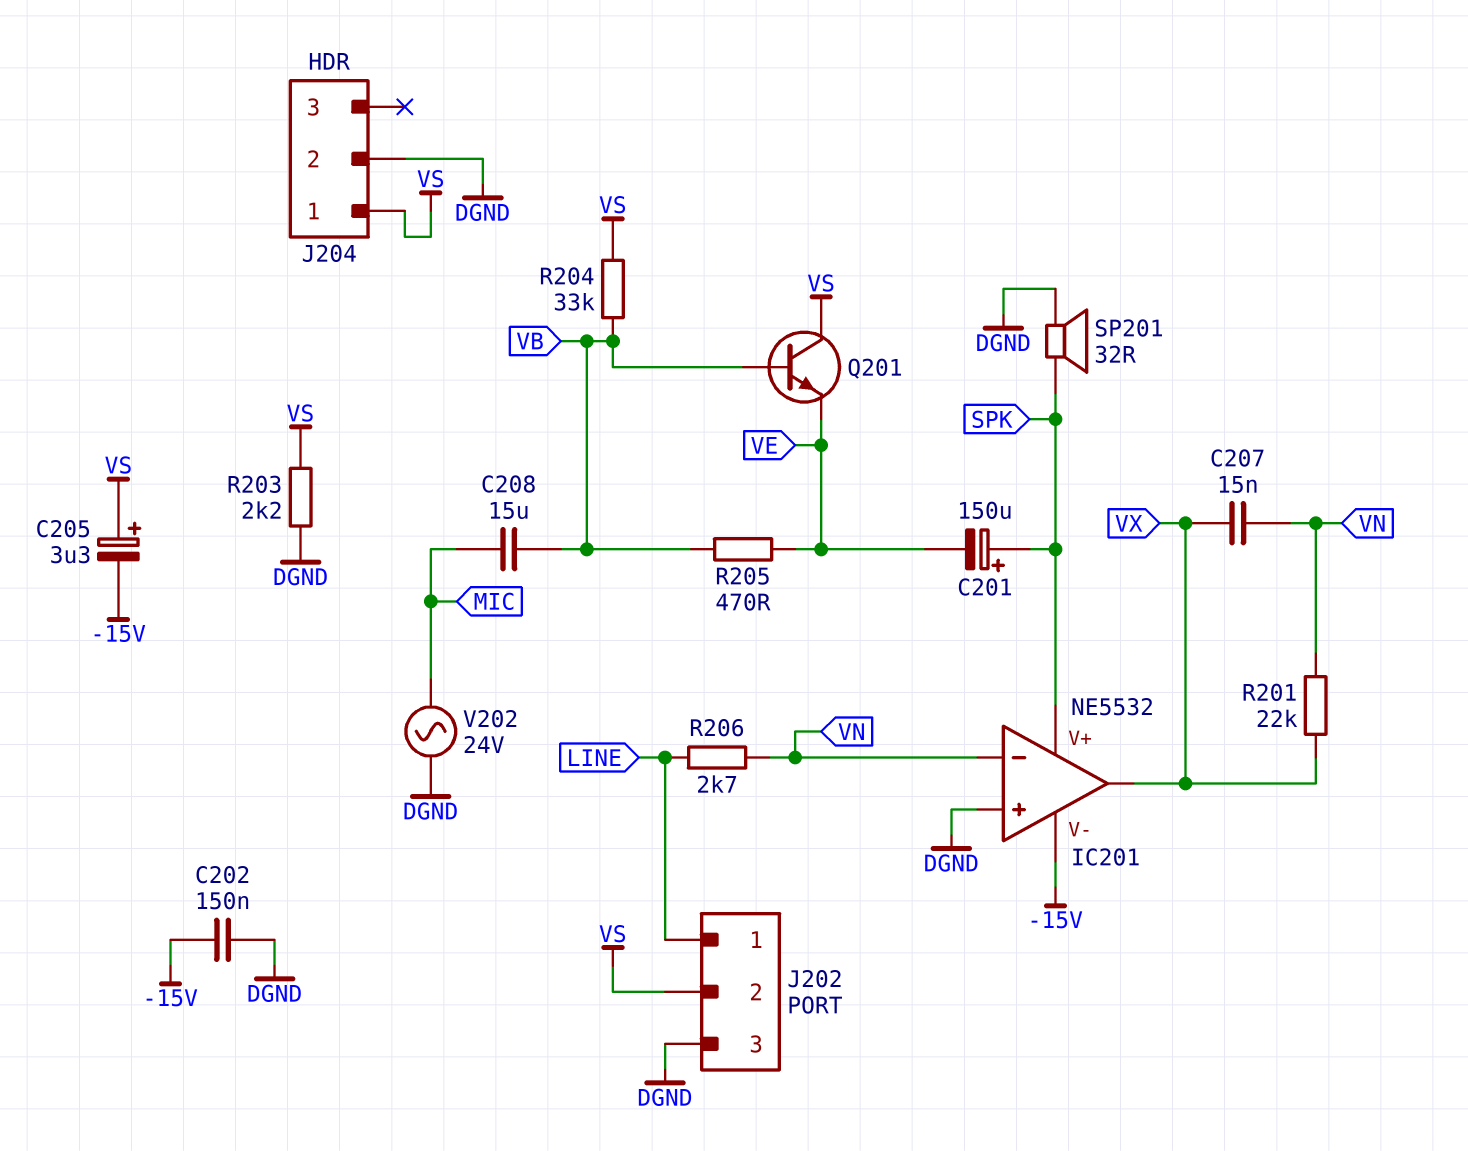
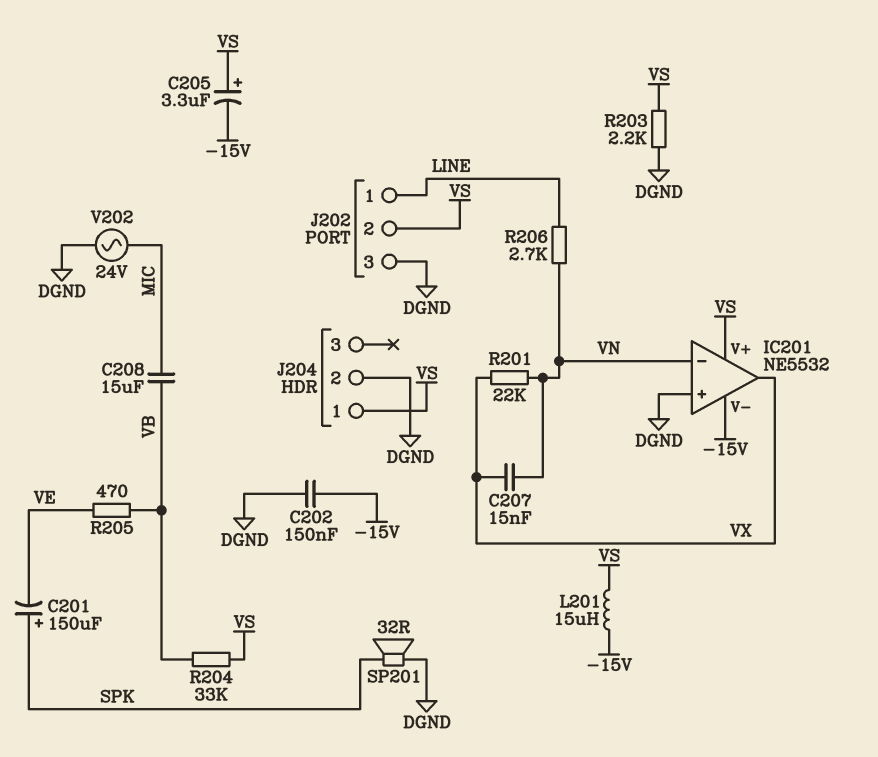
IC201 pin V+: SPK -> VS
L201: none -> 15uH (-15V, VS)
Q201: NPN (B VB, C VS, E VE) -> none

